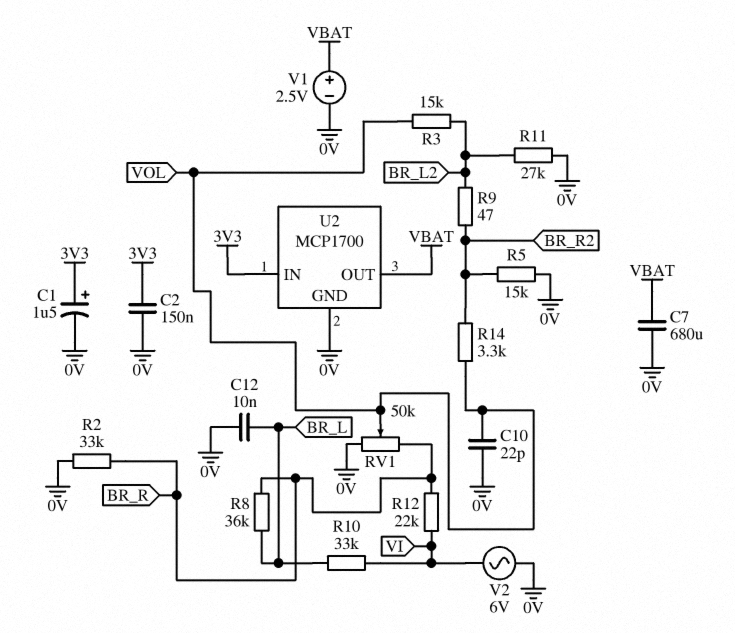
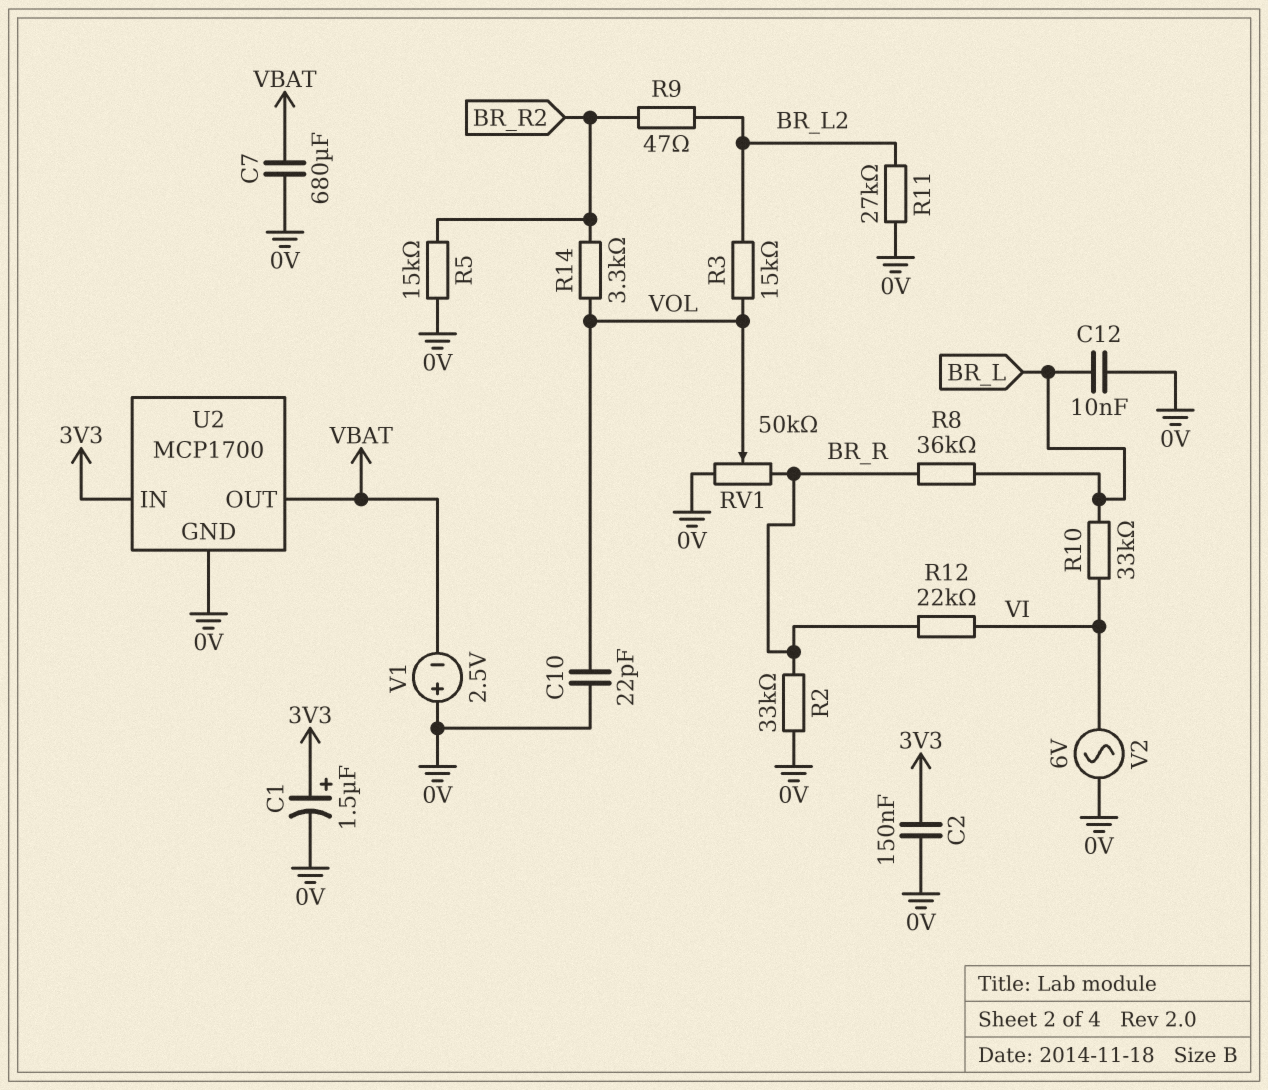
V1: 2.5V (plus VBAT, minus 0V) -> 2.5V (plus 0V, minus VBAT)

